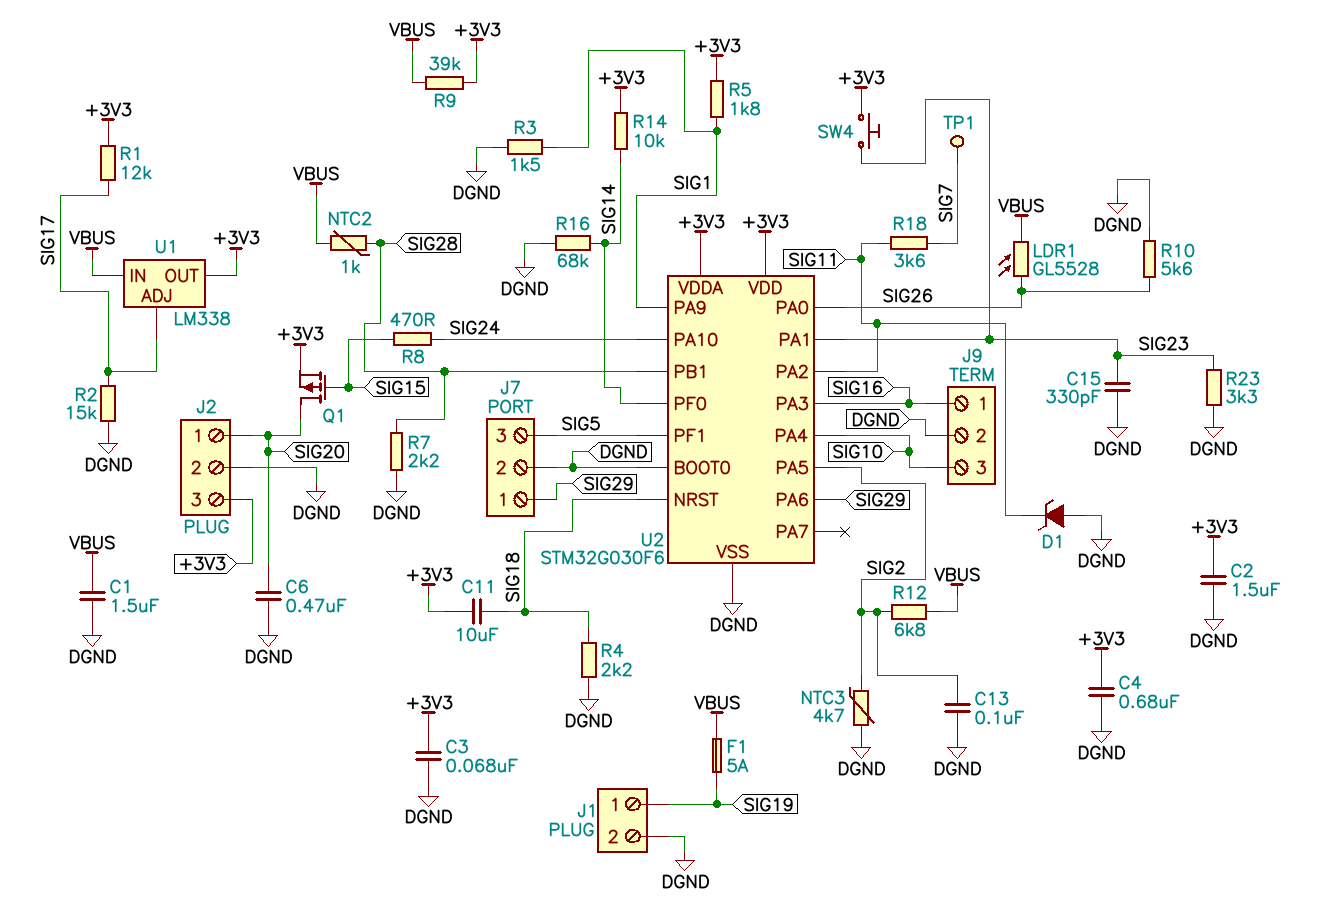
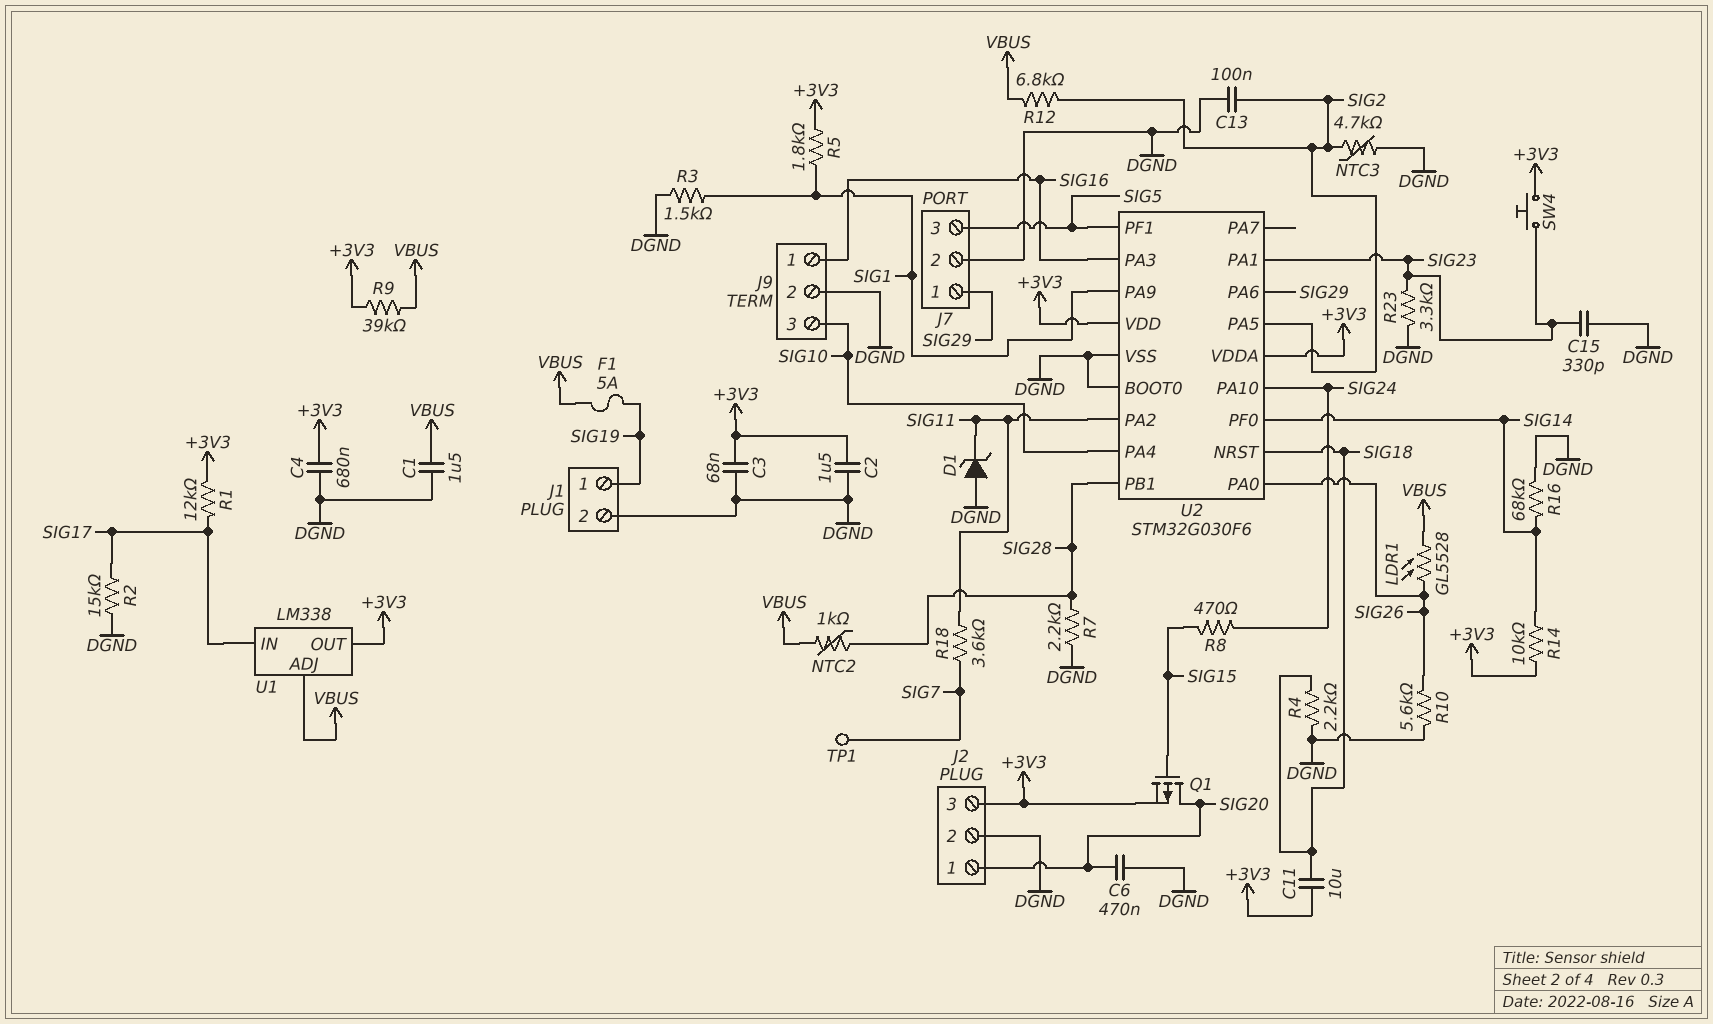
U1 pin ADJ: SIG17 -> VBUS
U1 pin IN: VBUS -> SIG17

